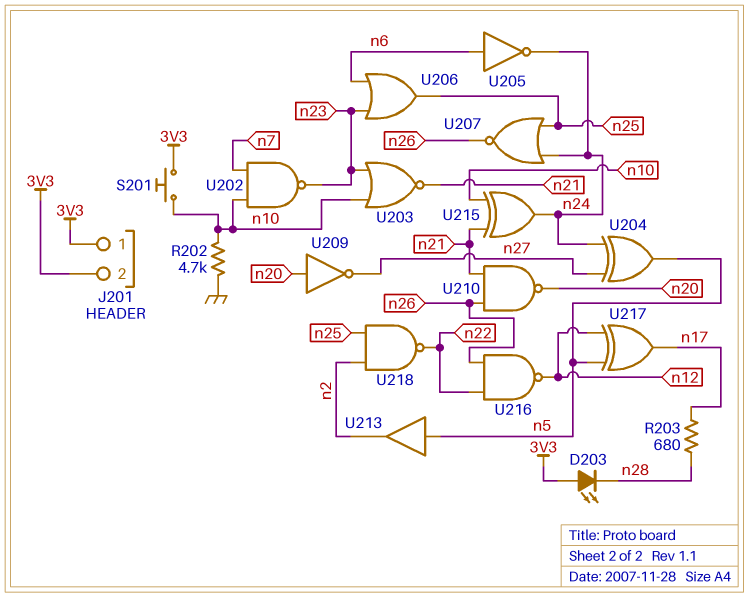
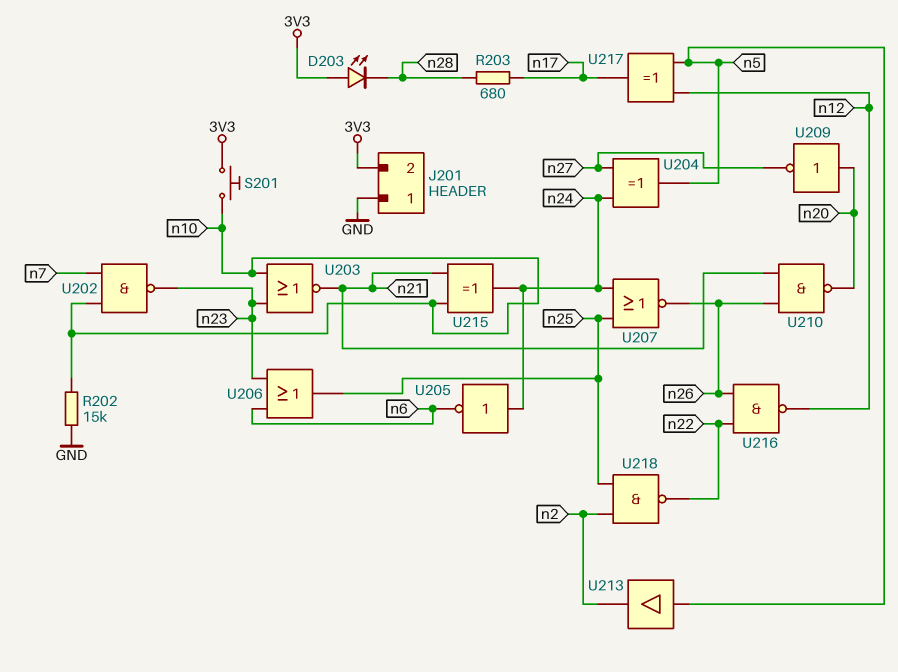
J201 pin 1: 3V3 -> GND
R202: 4.7k (GND, n10) -> 15k (GND, n10)
U205: NOT (in n6, out n24) -> NOT (in n24, out n6)

